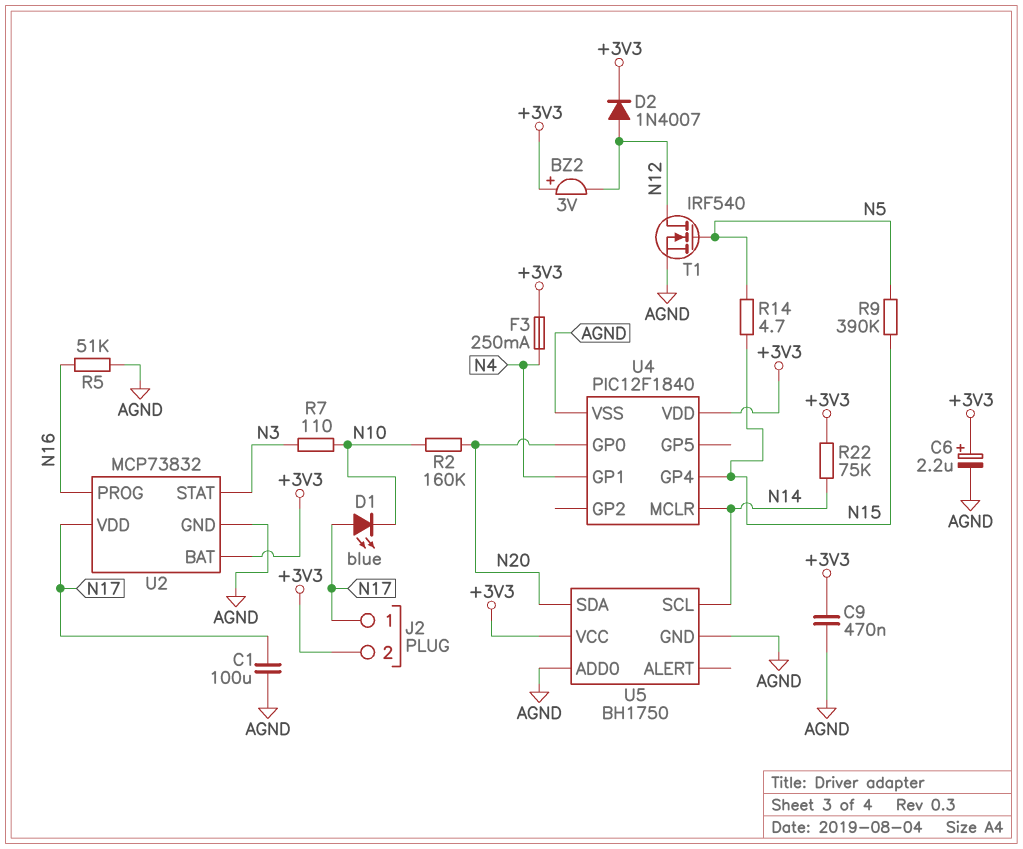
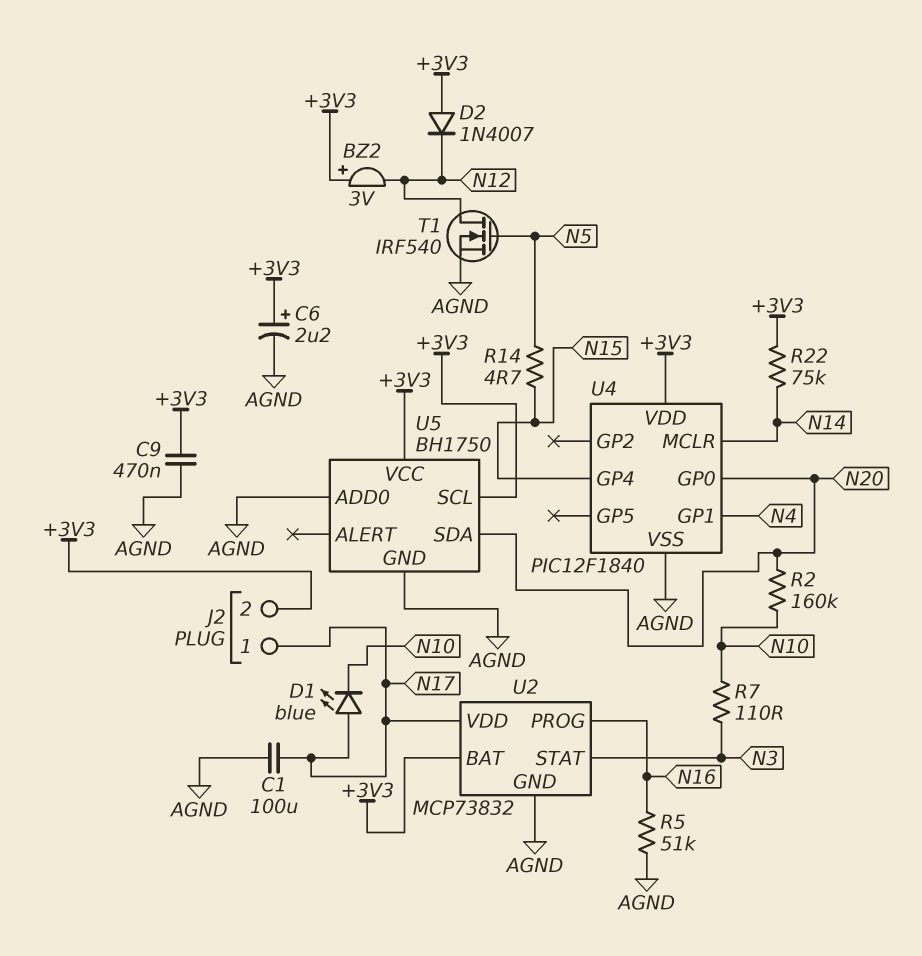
D2: diode 1N4007 (A N12, K +3V3) -> diode 1N4007 (A +3V3, K N12)
F3: 250mA (+3V3, N4) -> none
R9: 390k (N5, N15) -> none
U5 pin SCL: N14 -> +3V3

